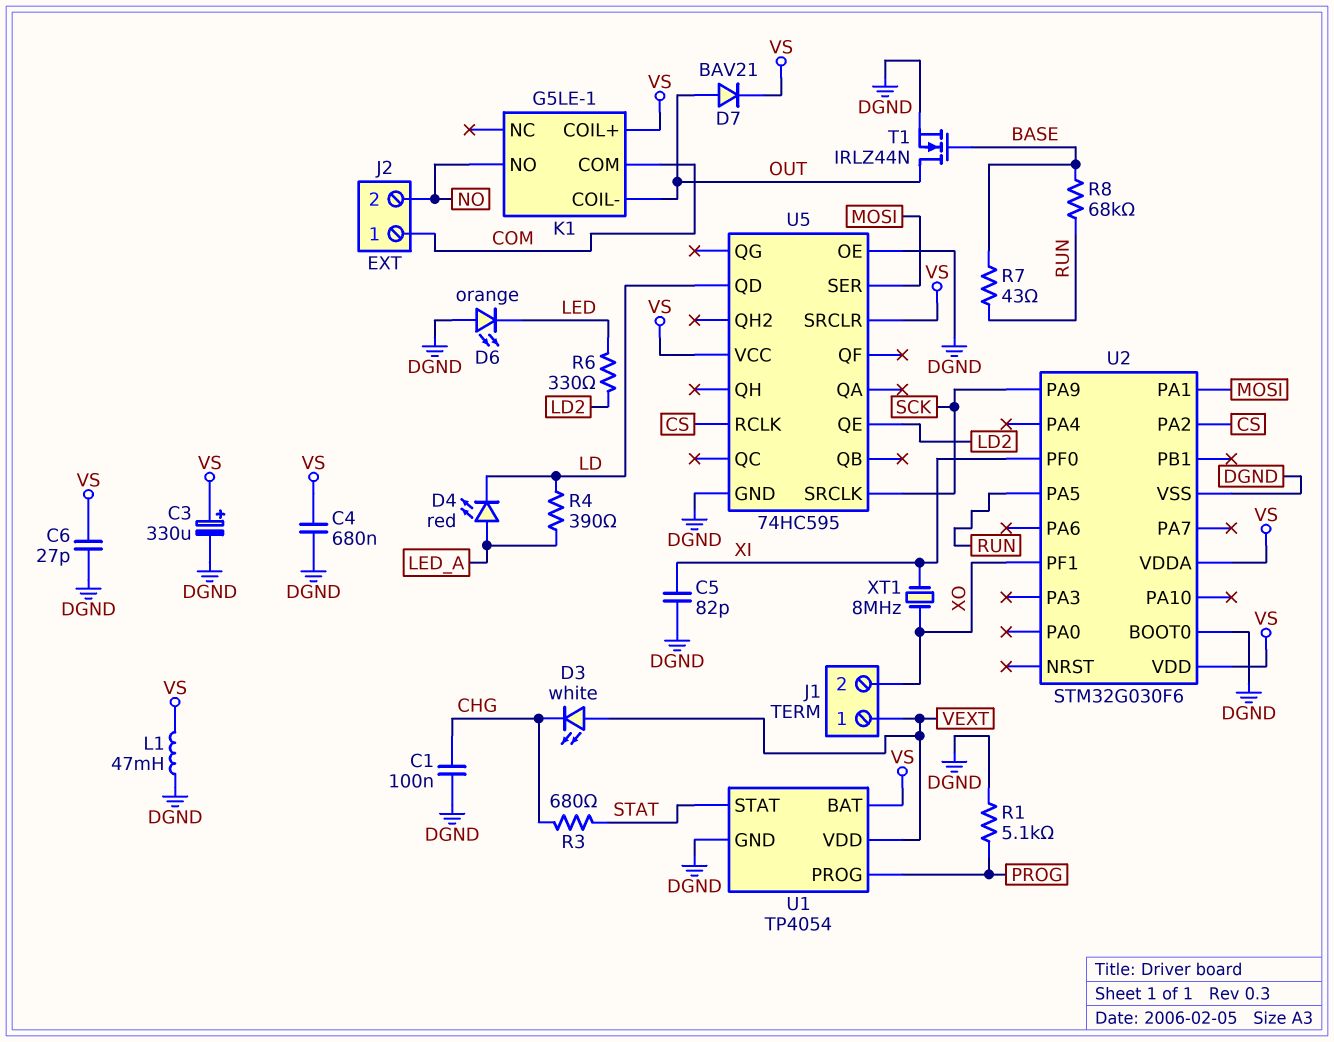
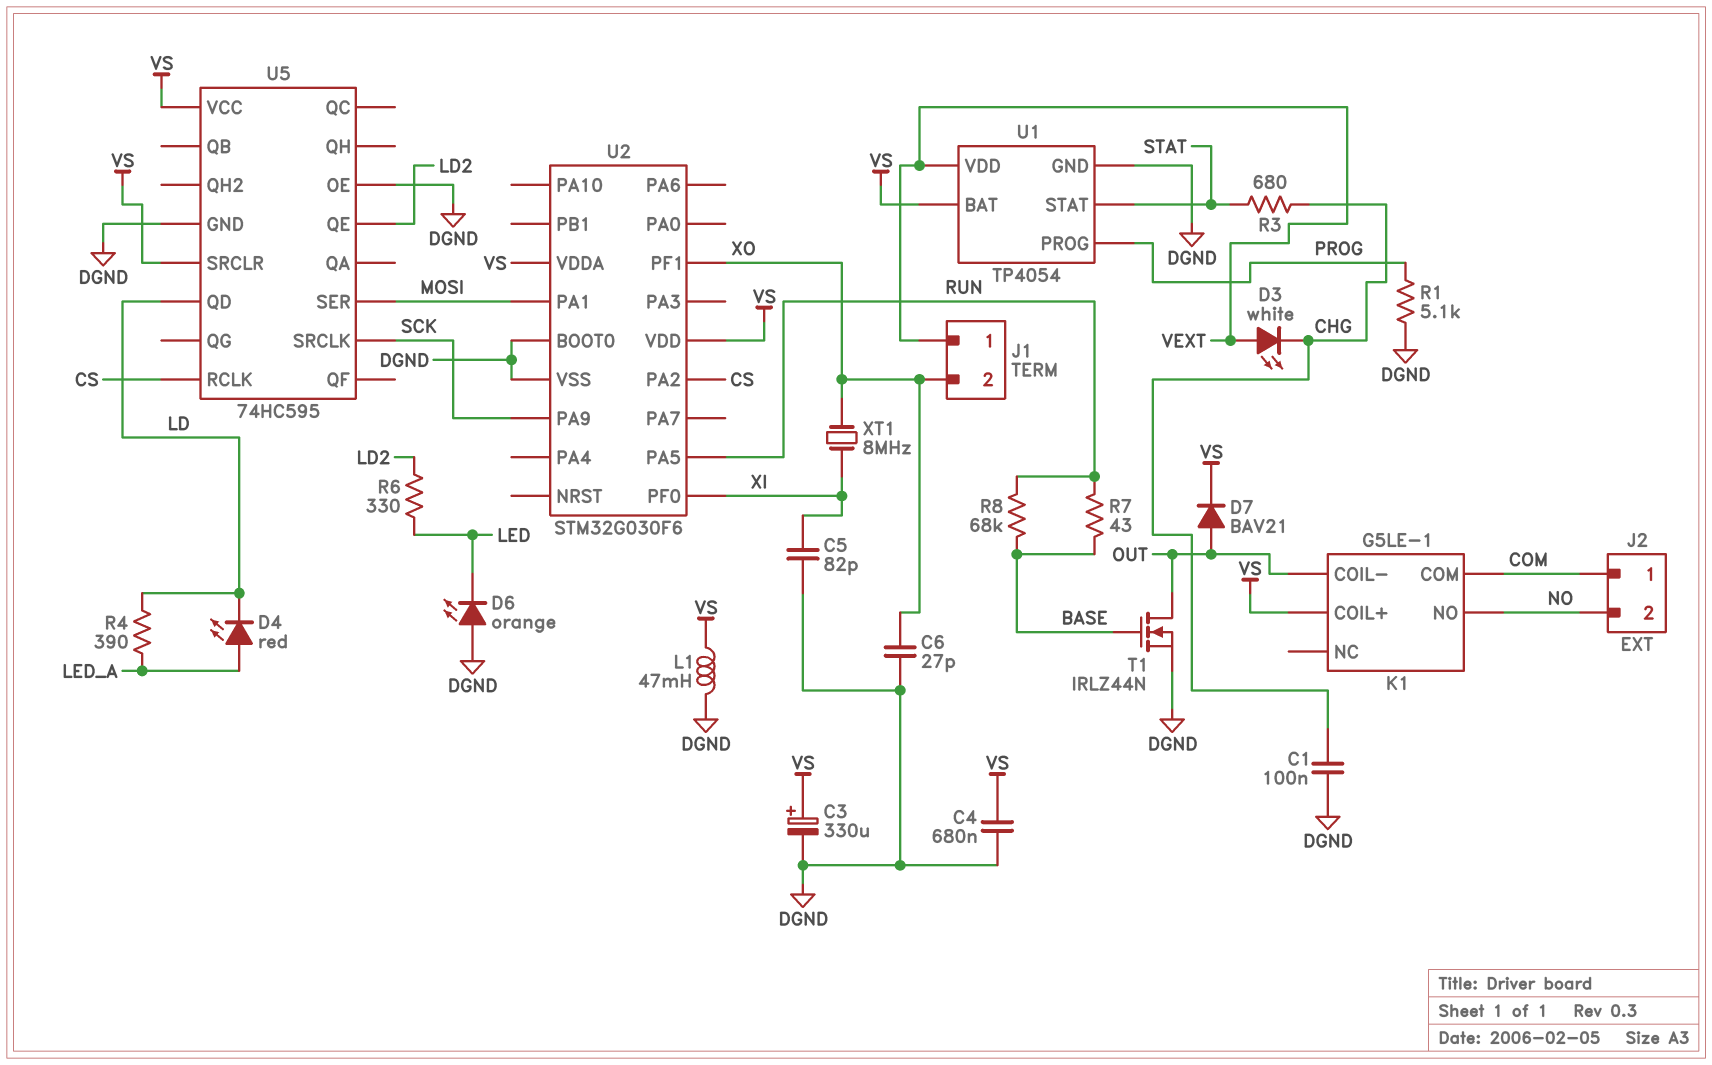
C6: 27pF (DGND, VS) -> 27pF (DGND, XO)

